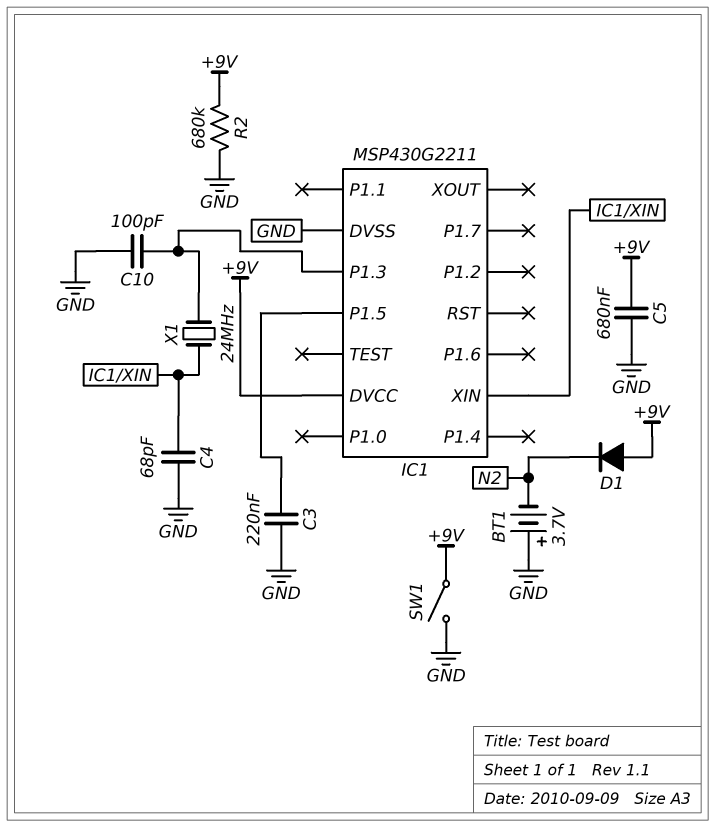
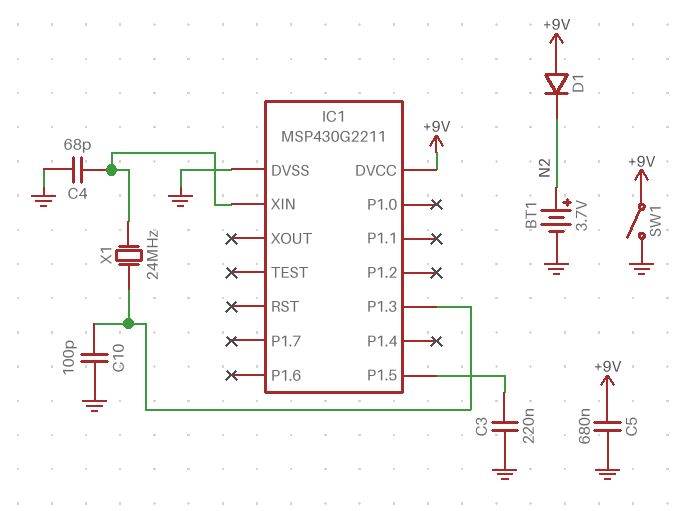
BT1: 3.7V (plus GND, minus N2) -> 3.7V (plus N2, minus GND)
R2: 680k (+9V, GND) -> none

